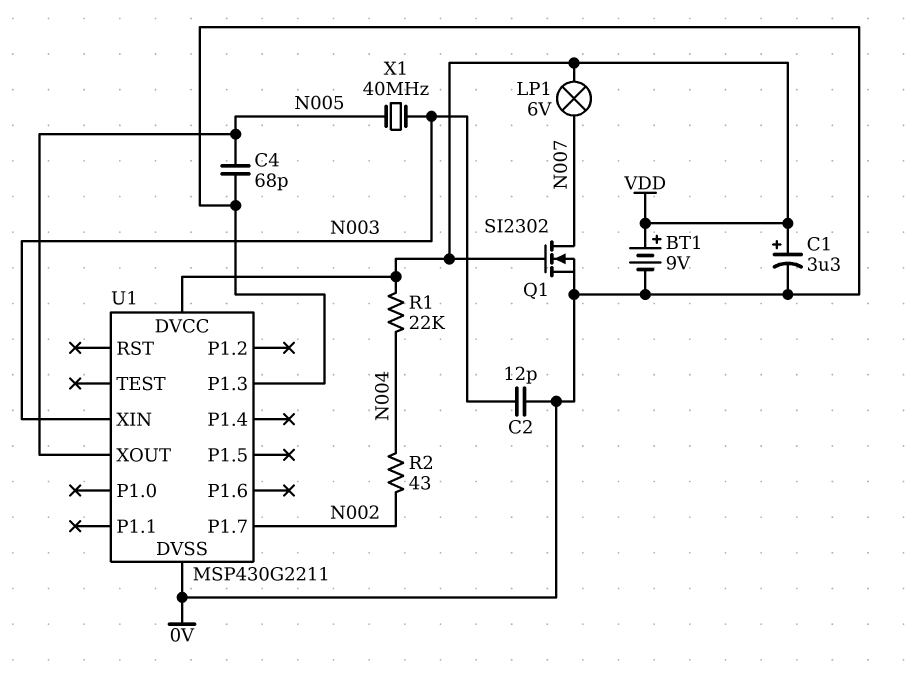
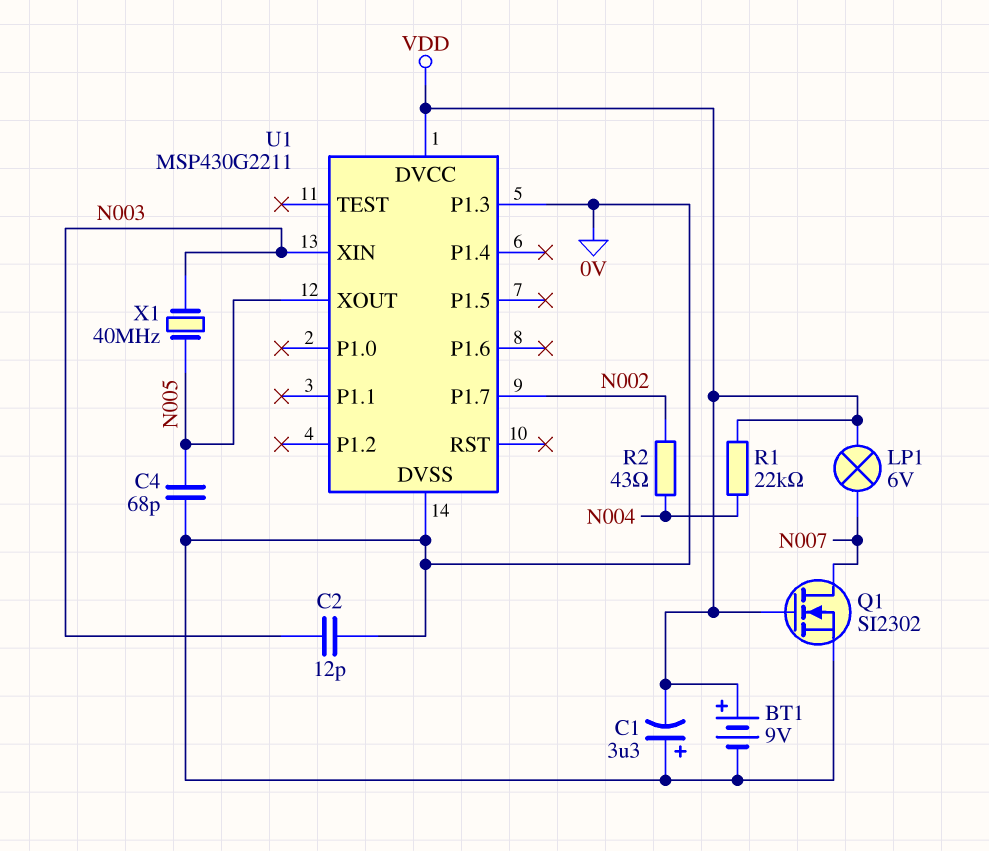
C1: 3.3uF (plus VDD, minus 0V) -> 3.3uF (plus 0V, minus VDD)

